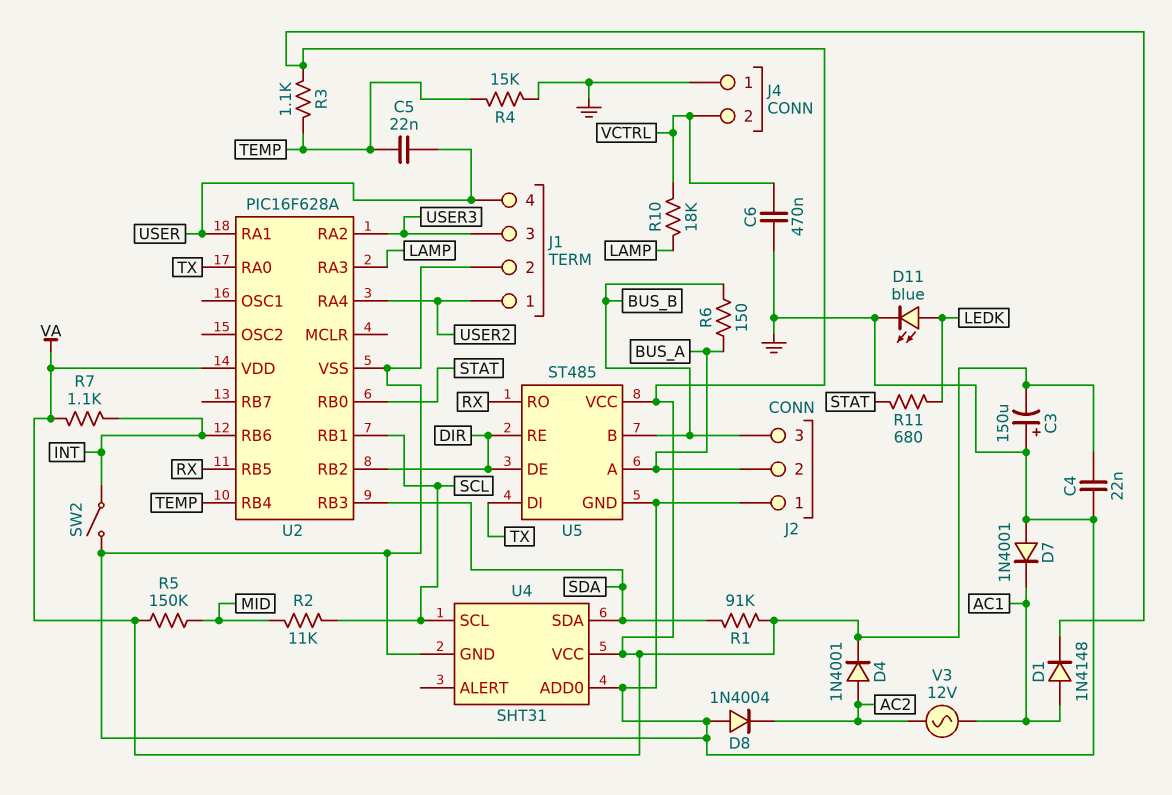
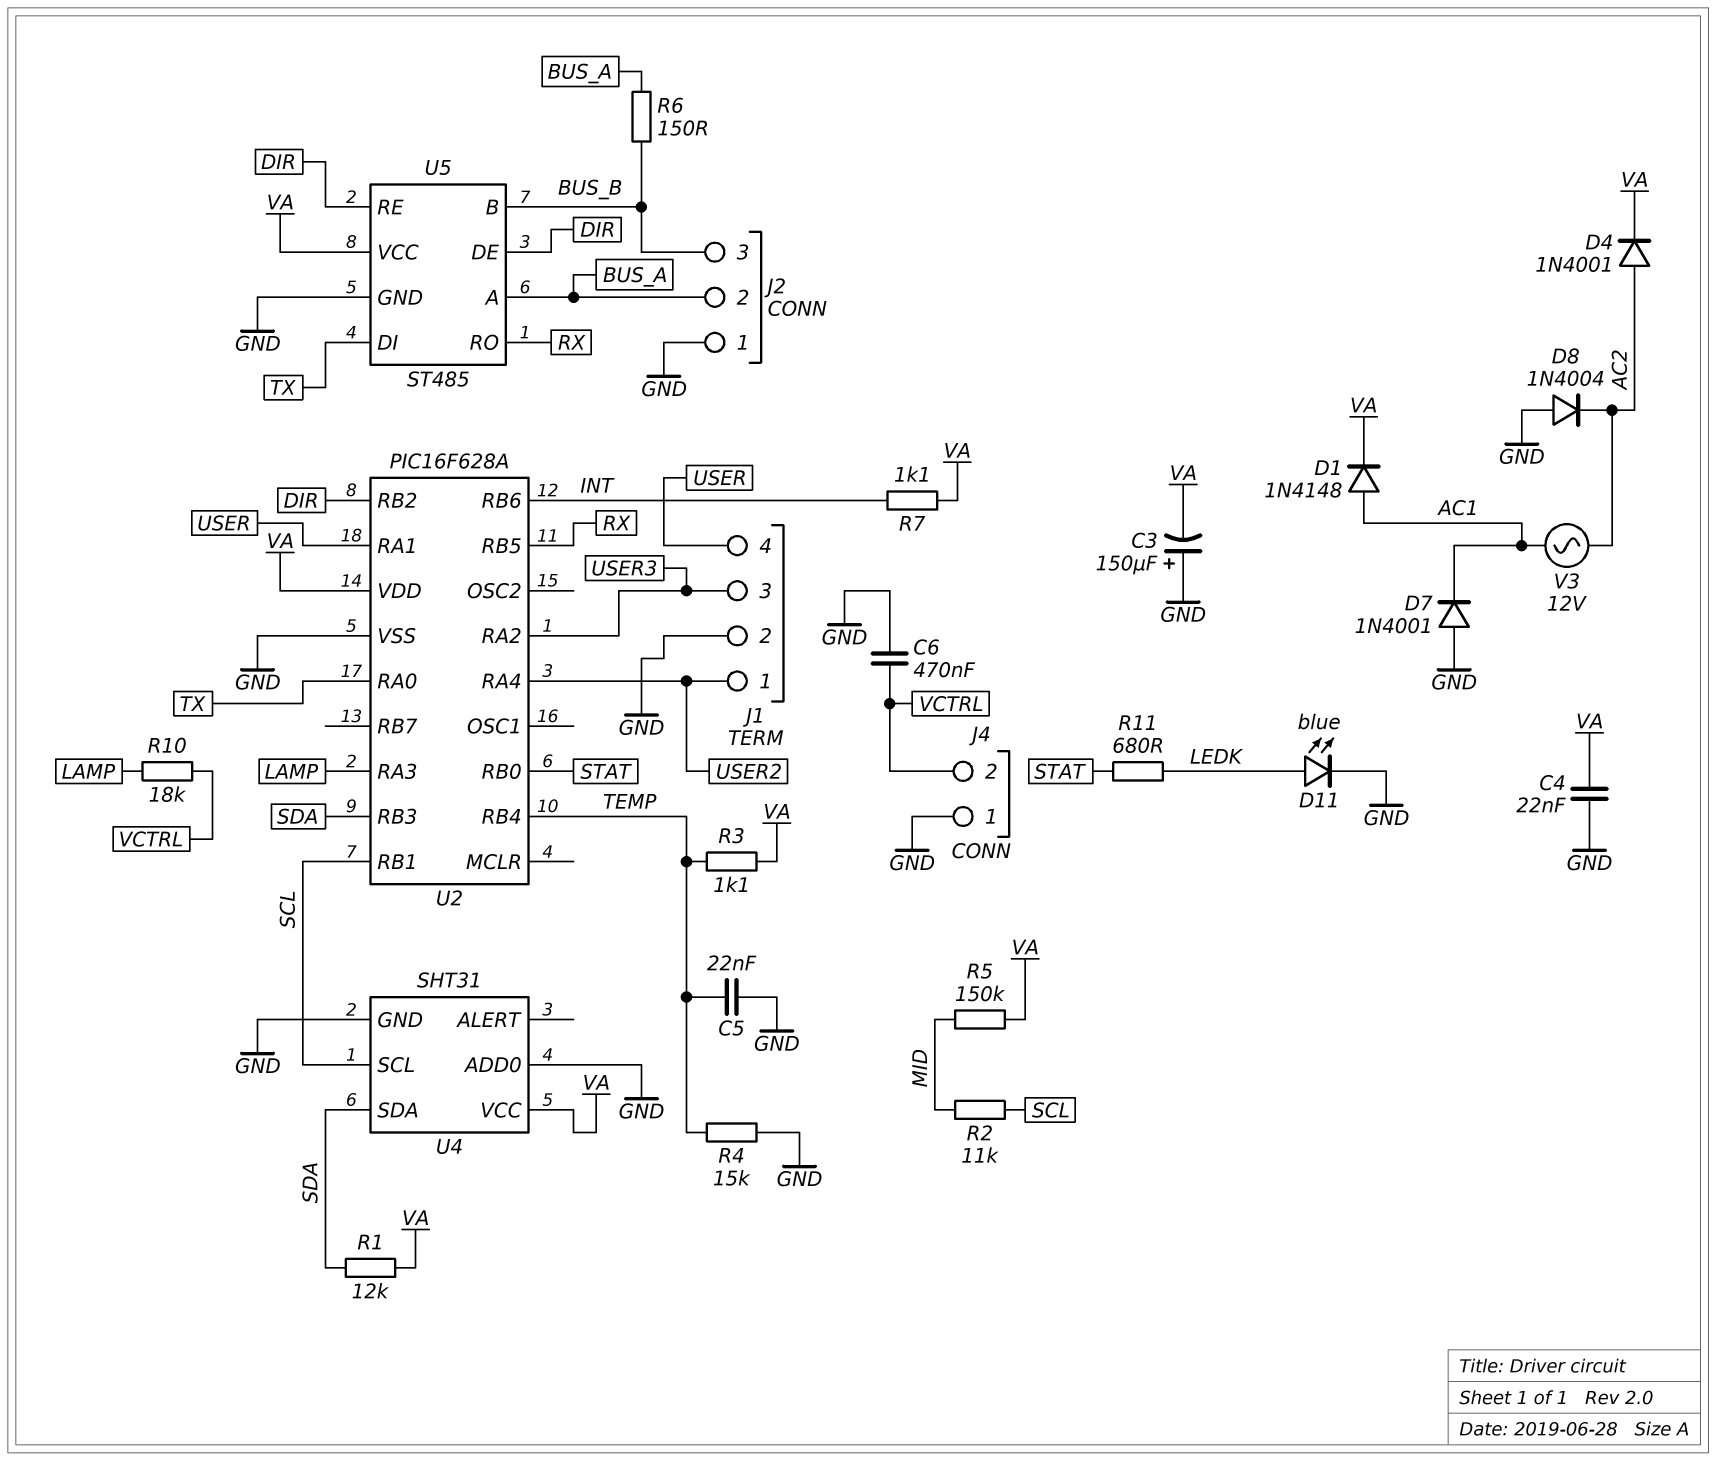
C5: 22nF (TEMP, USER) -> 22nF (GND, TEMP)
R1: 91k (SDA, VA) -> 12k (SDA, VA)
SW2: switch (GND, INT) -> none

